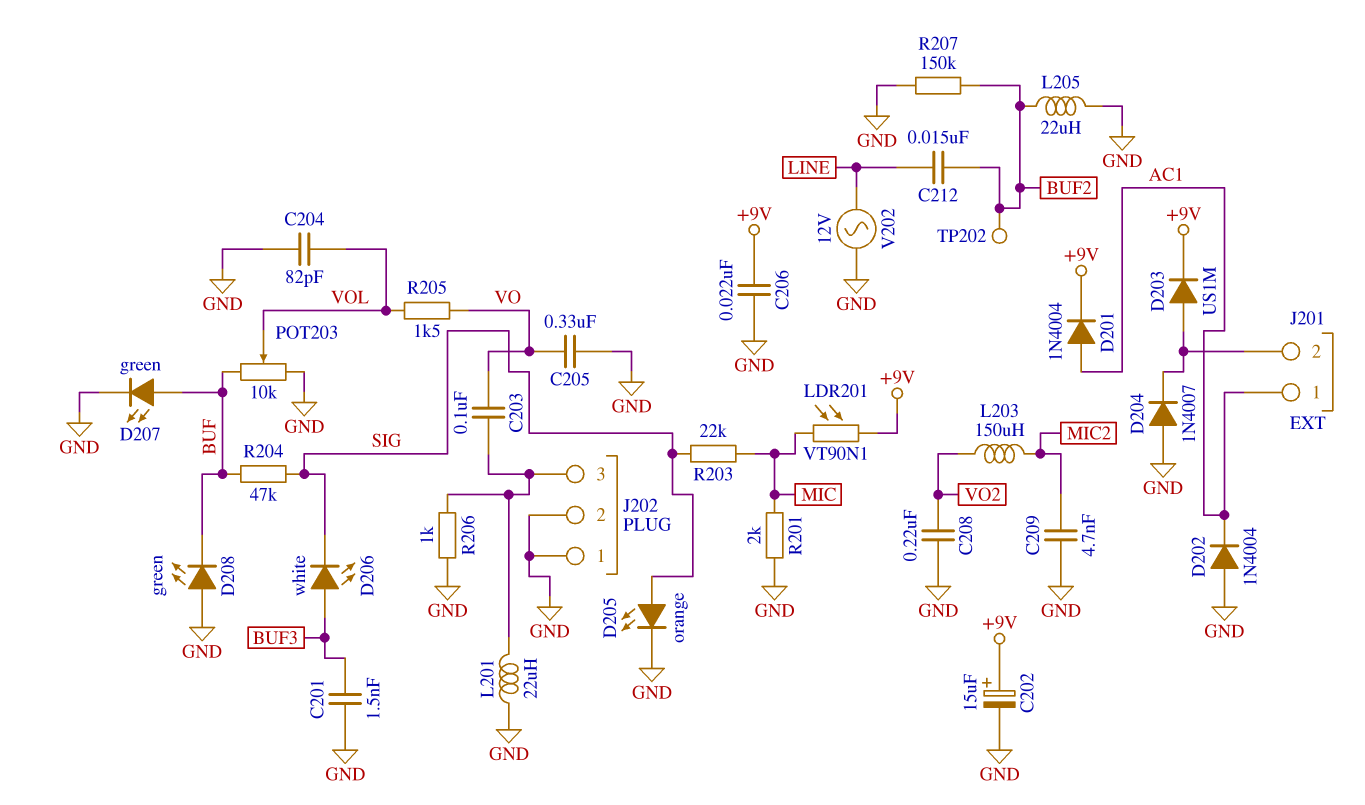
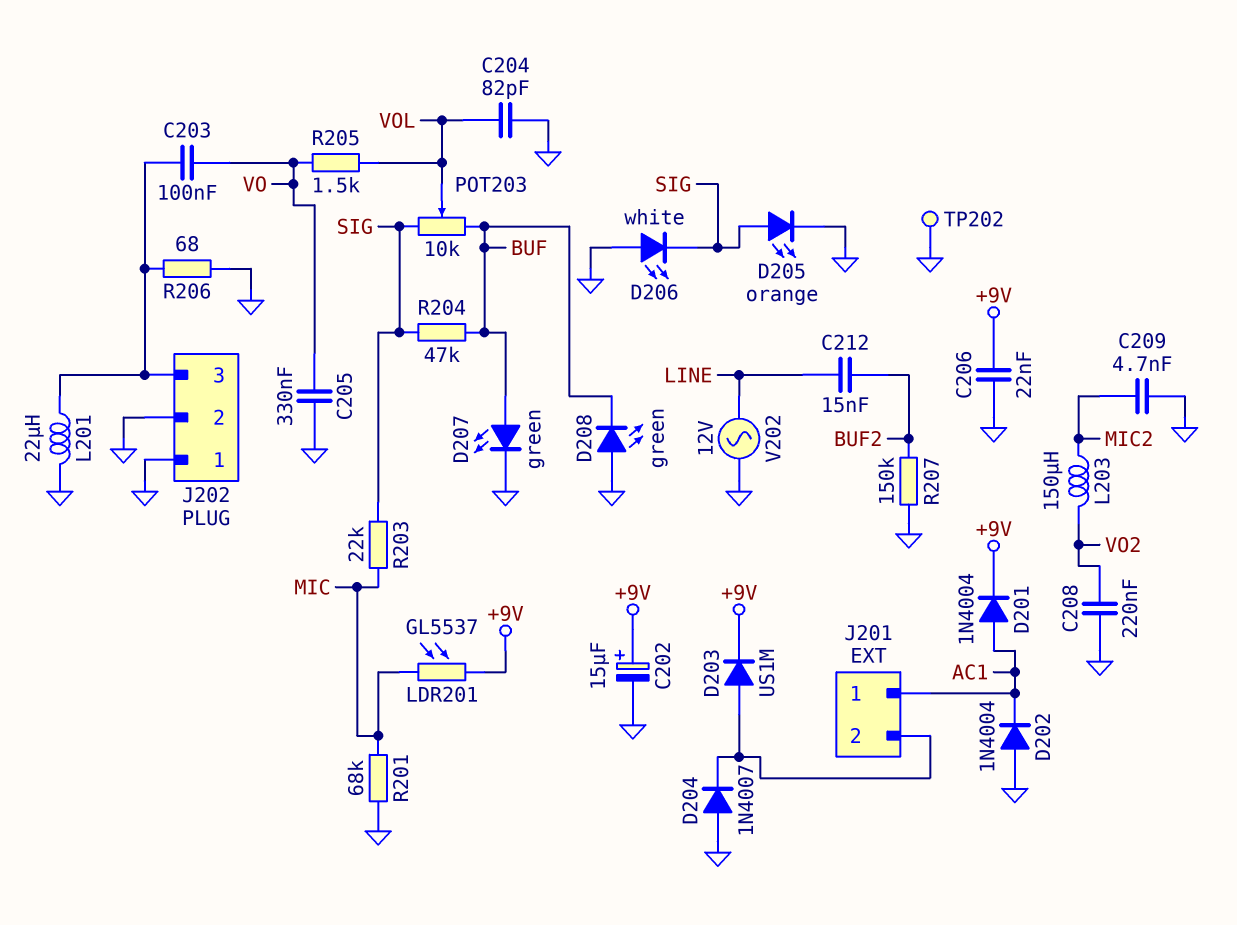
C201: 1.5nF (BUF3, GND) -> none
D206: LED white (A BUF3, K SIG) -> LED white (A GND, K SIG)
L205: 22uH (BUF2, GND) -> none
LDR201: VT90N1 (+9V, MIC) -> GL5537 (+9V, MIC)
POT203: 10k (BUF, GND, wiper VOL) -> 10k (BUF, SIG, wiper VOL)
R201: 2k (GND, MIC) -> 68k (GND, MIC)
R206: 1k (GND, J202/3) -> 68 (GND, J202/3)
TP202: test point (BUF2) -> test point (GND)

